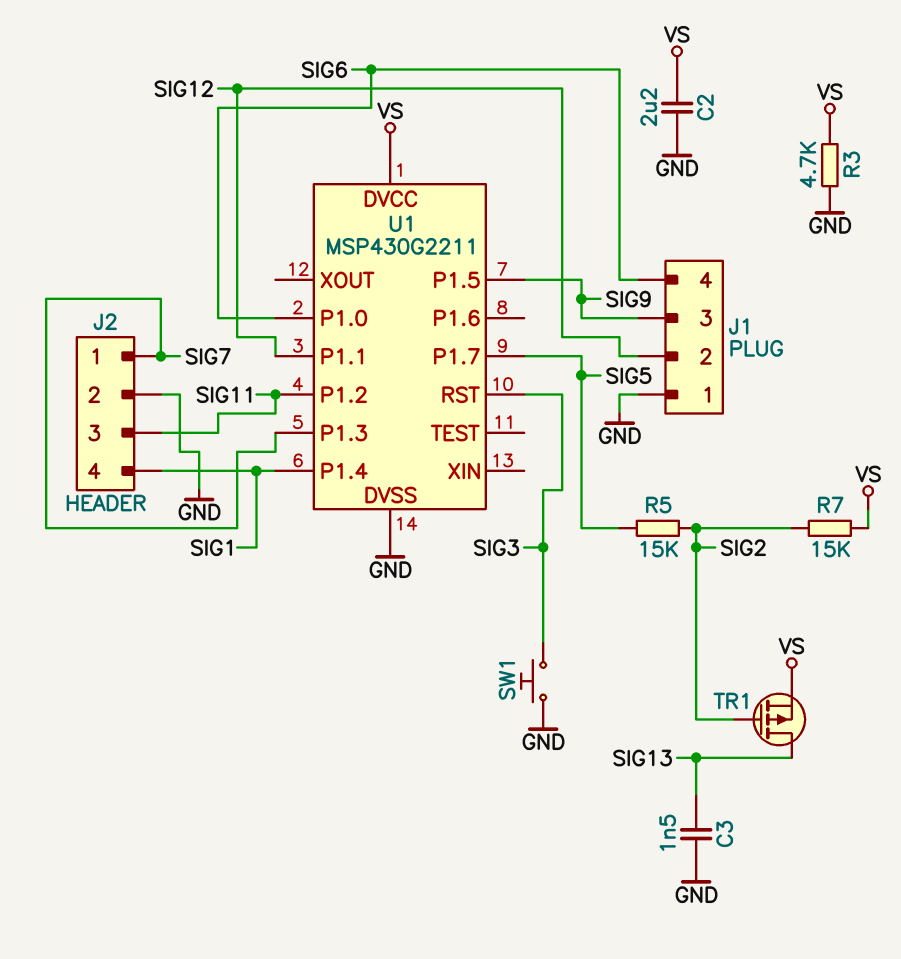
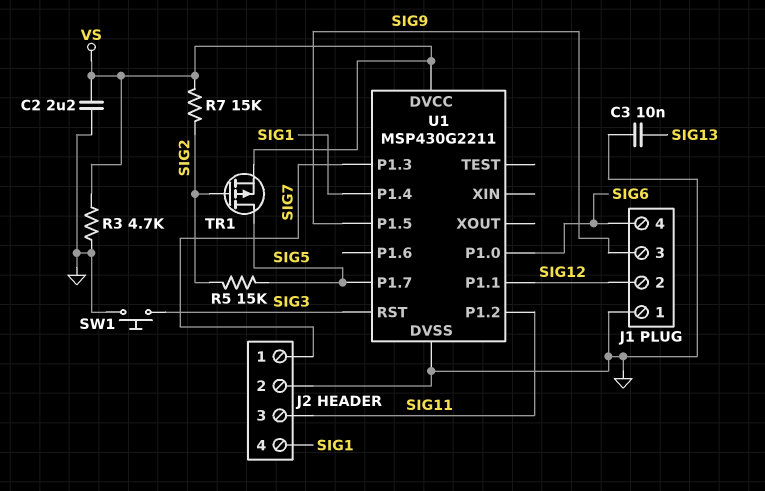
C3: 1.5nF (GND, SIG13) -> 10nF (GND, SIG13)
TR1: PMOS (G SIG2, D SIG13, S VS) -> PMOS (G SIG2, D SIG5, S VS)

